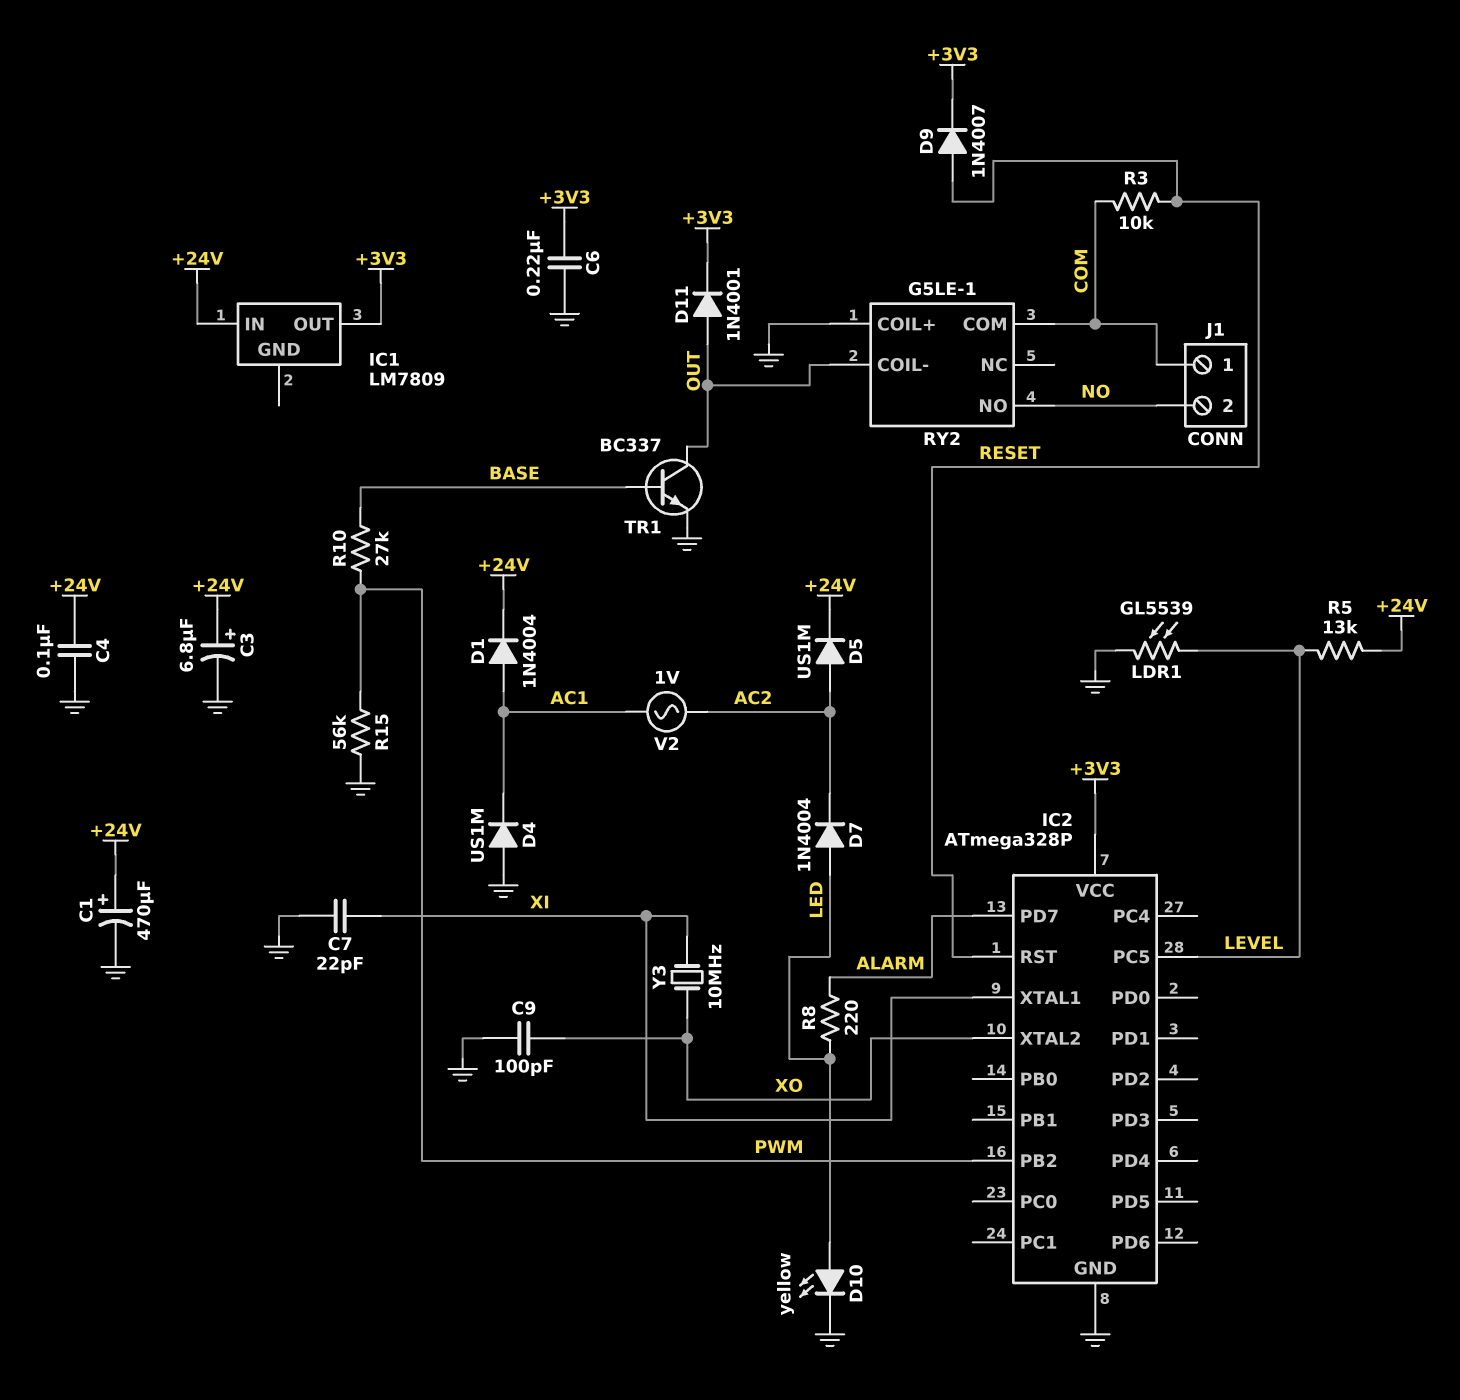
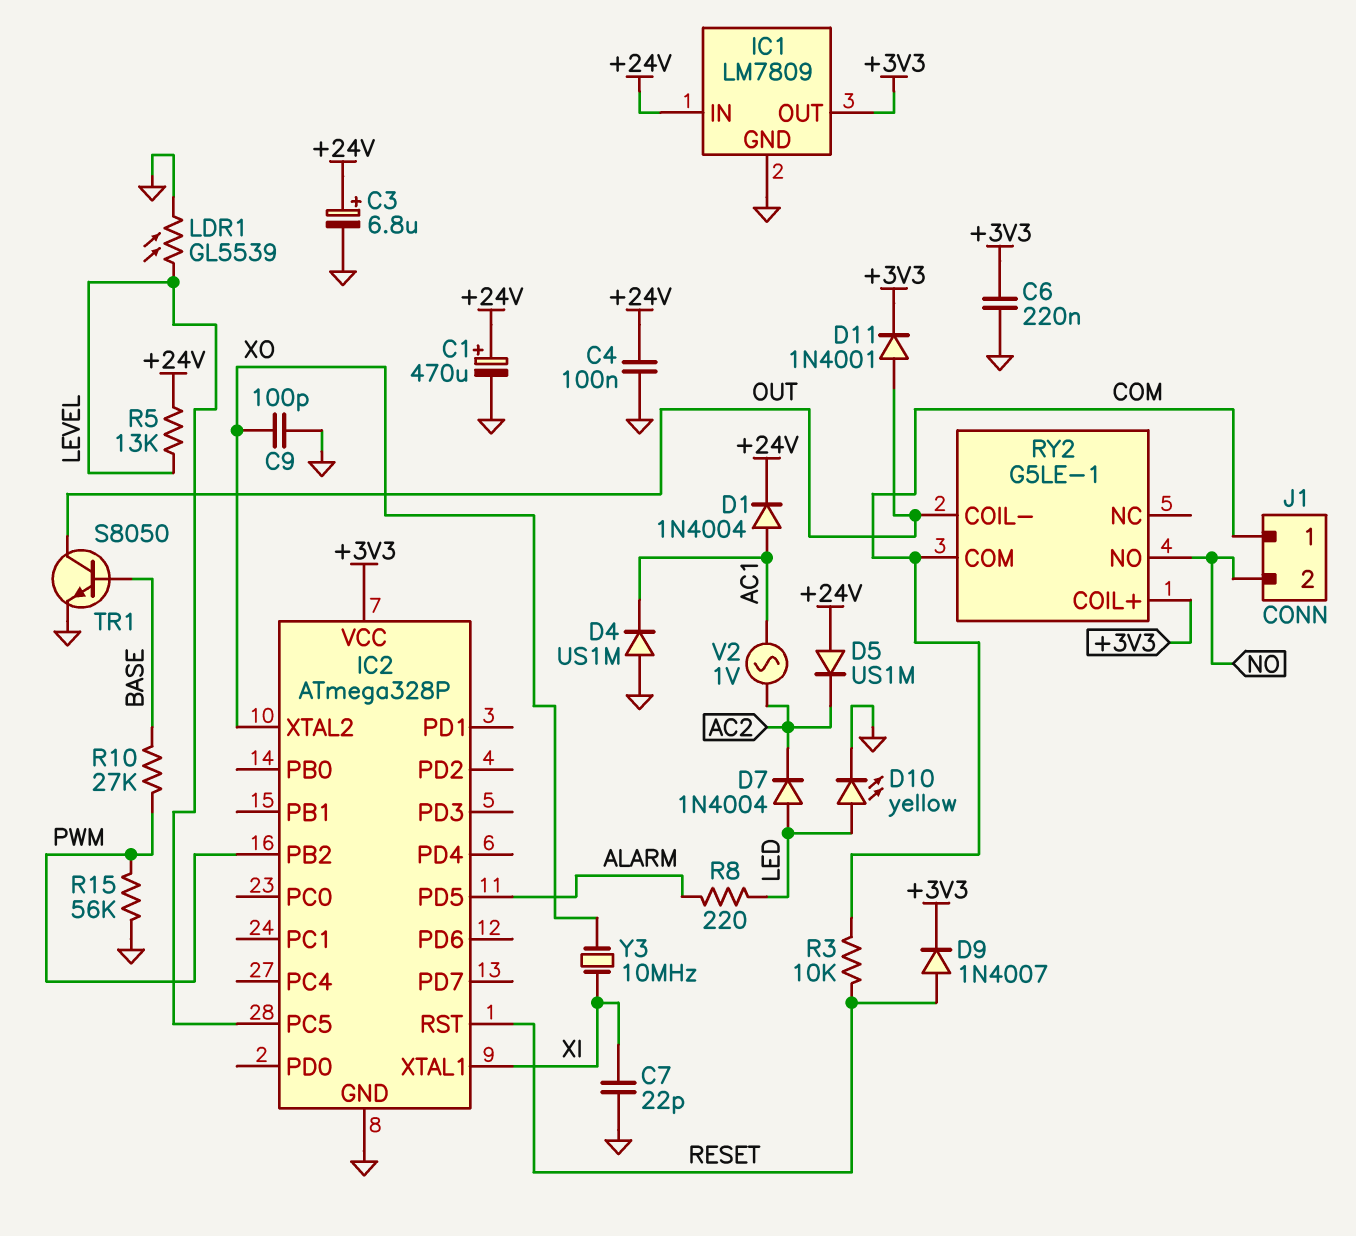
D5: diode US1M (A AC2, K +24V) -> diode US1M (A +24V, K AC2)
IC1 pin GND: none -> GND
IC2 pin PD5: none -> ALARM
IC2 pin PD7: ALARM -> none
RY2 pin COIL+: GND -> +3V3
TR1: NPN BC337 (B BASE, C OUT, E GND) -> NPN S8050 (B BASE, C OUT, E GND)

